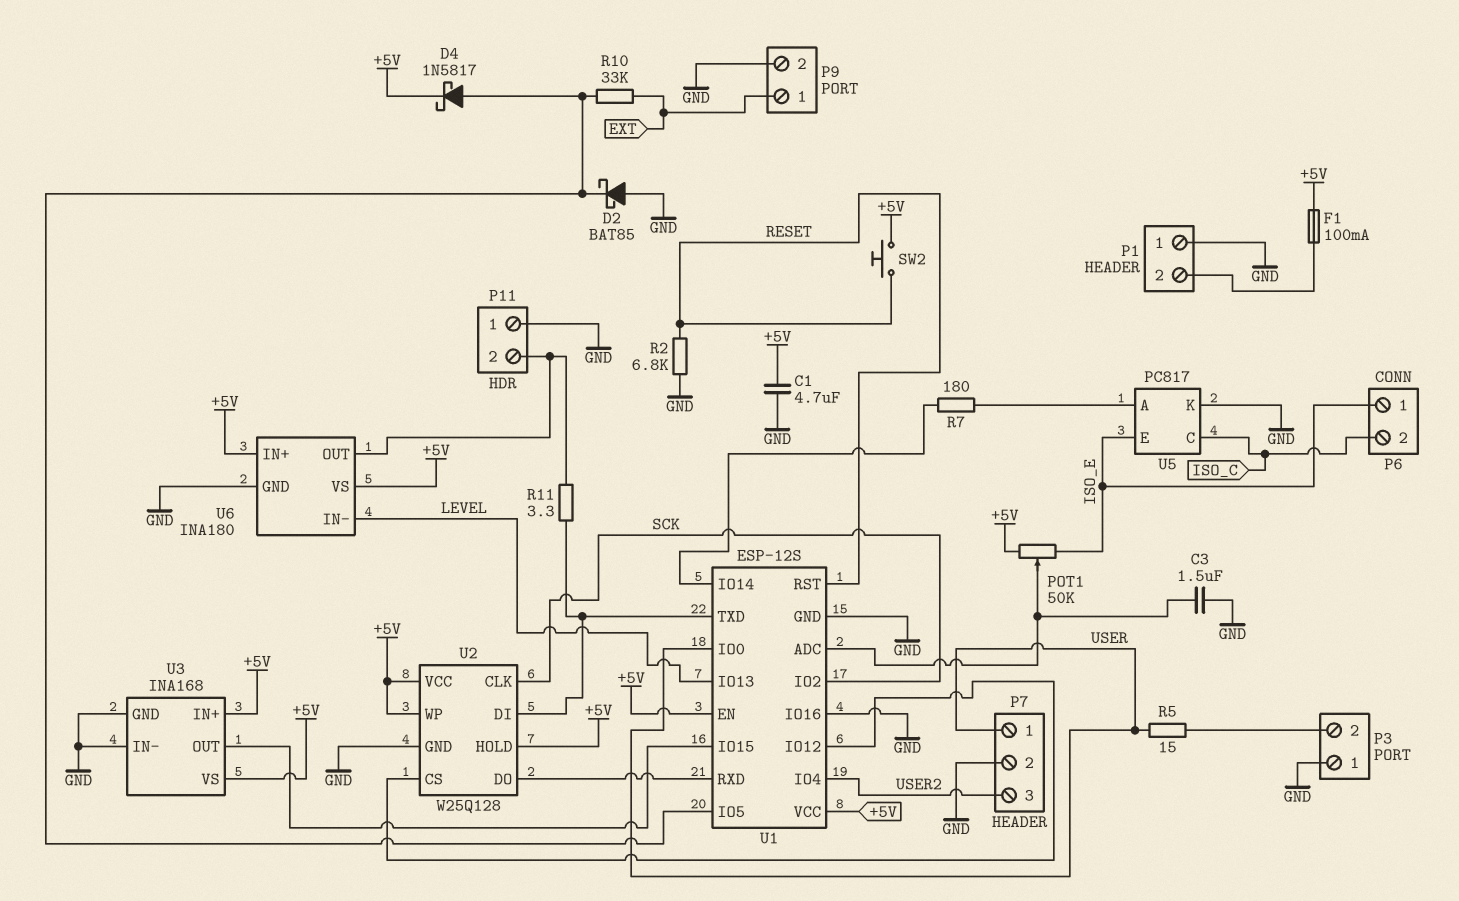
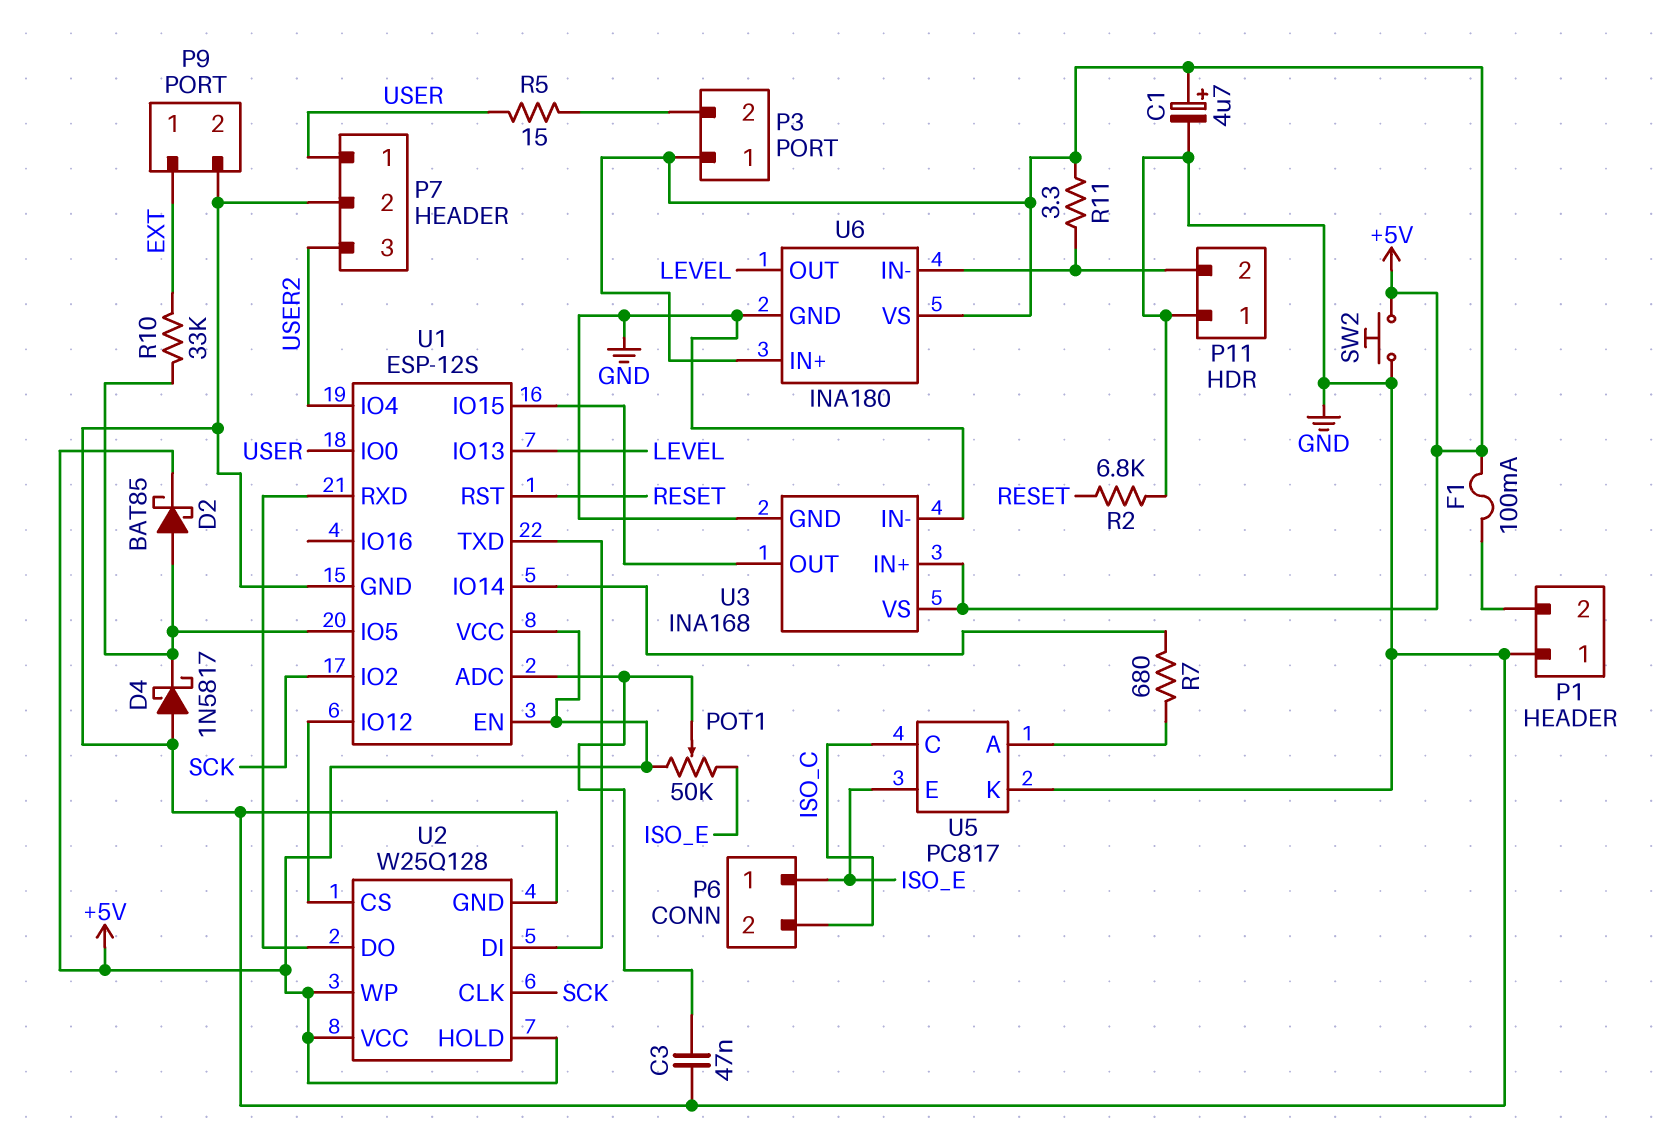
C1: 4.7uF (+5V, GND) -> 4.7uF (plus +5V, minus GND)
C3: 1.5uF (GND, U1/ADC) -> 47nF (GND, U1/ADC)
D2: schottky BAT85 (A GND, K U1/IO5) -> schottky BAT85 (A U1/IO5, K +5V)
D4: schottky 1N5817 (A U1/IO5, K +5V) -> schottky 1N5817 (A GND, K U1/IO5)
P3 pin 1: GND -> +5V
R7: 180 (U1/IO14, U5/A) -> 680 (U1/IO14, U5/A)
R11: 3.3 (P11/2, U1/TXD) -> 3.3 (+5V, P11/2)
SW2: button (+5V, RESET) -> button (+5V, GND)
U1 pin IO16: GND -> none
U6 pin IN-: LEVEL -> P11/2
U6 pin OUT: P11/2 -> LEVEL

